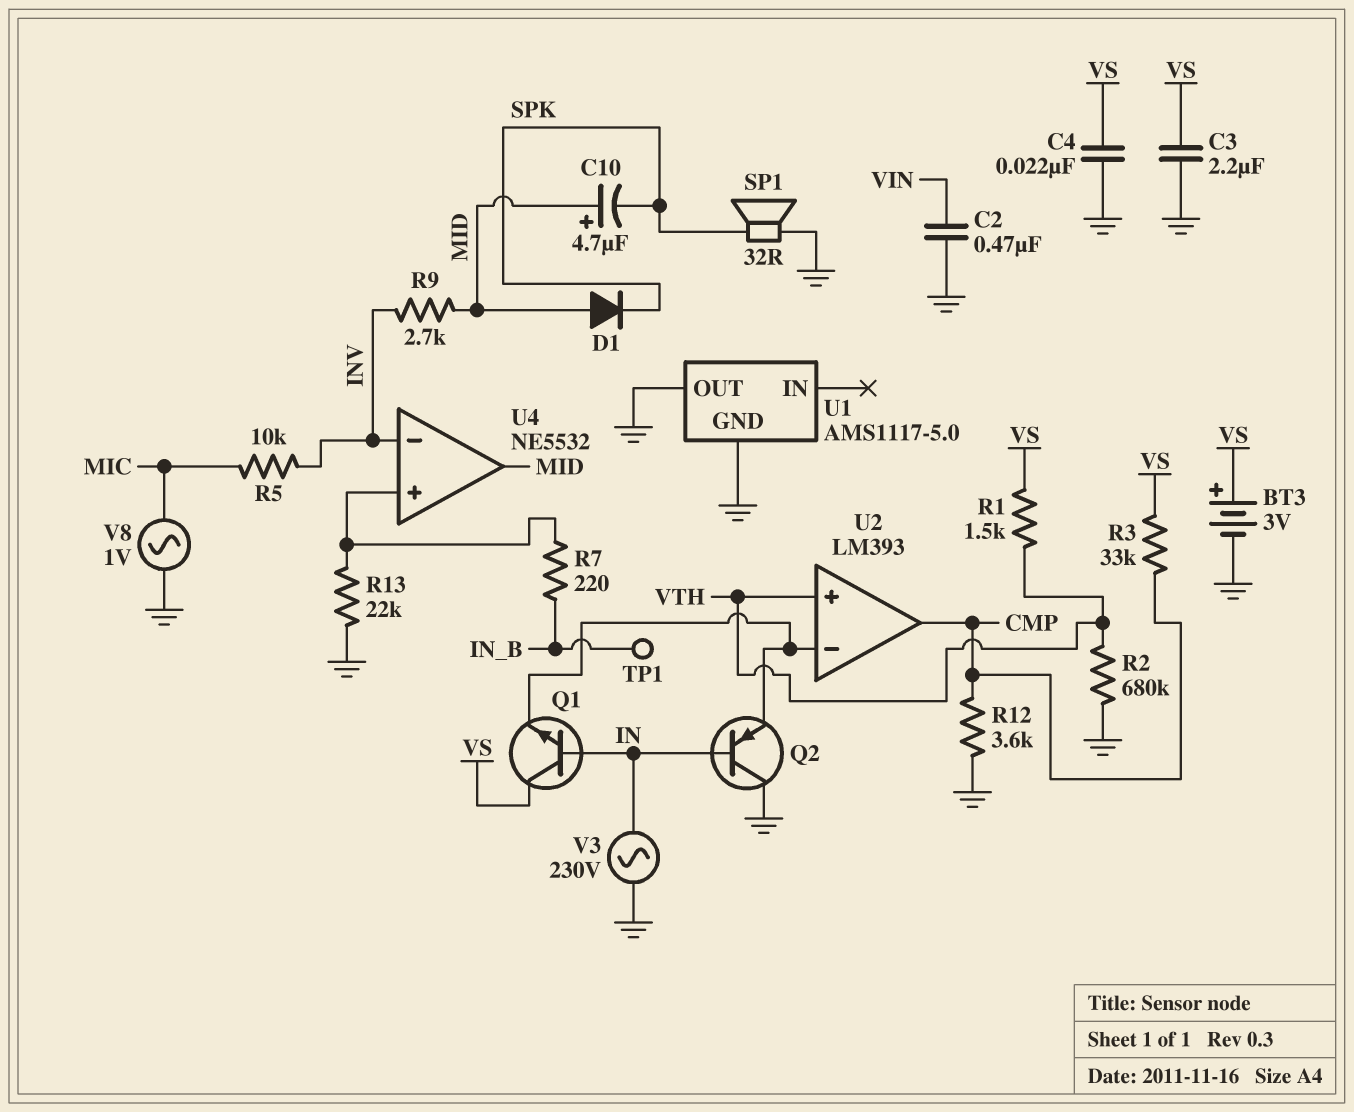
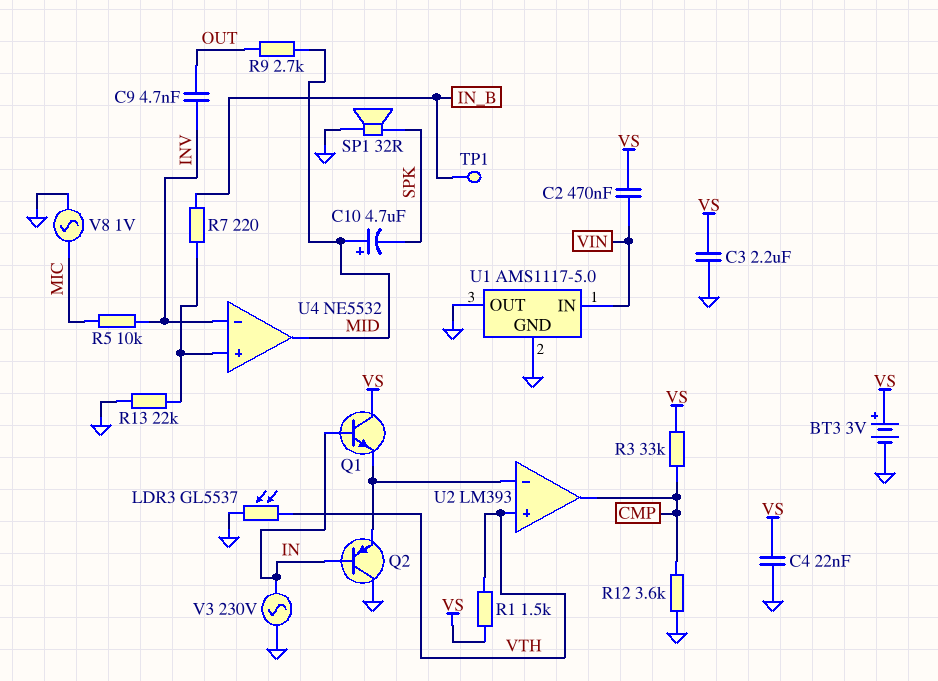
C2: 470nF (GND, VIN) -> 470nF (VIN, VS)
C9: none -> 4.7nF (INV, OUT)
D1: diode (A MID, K SPK) -> none
LDR3: none -> GL5537 (GND, VTH)
R2: 680k (GND, VTH) -> none
R9: 2.7k (INV, MID) -> 2.7k (MID, OUT)
U1 pin IN: none -> VIN

